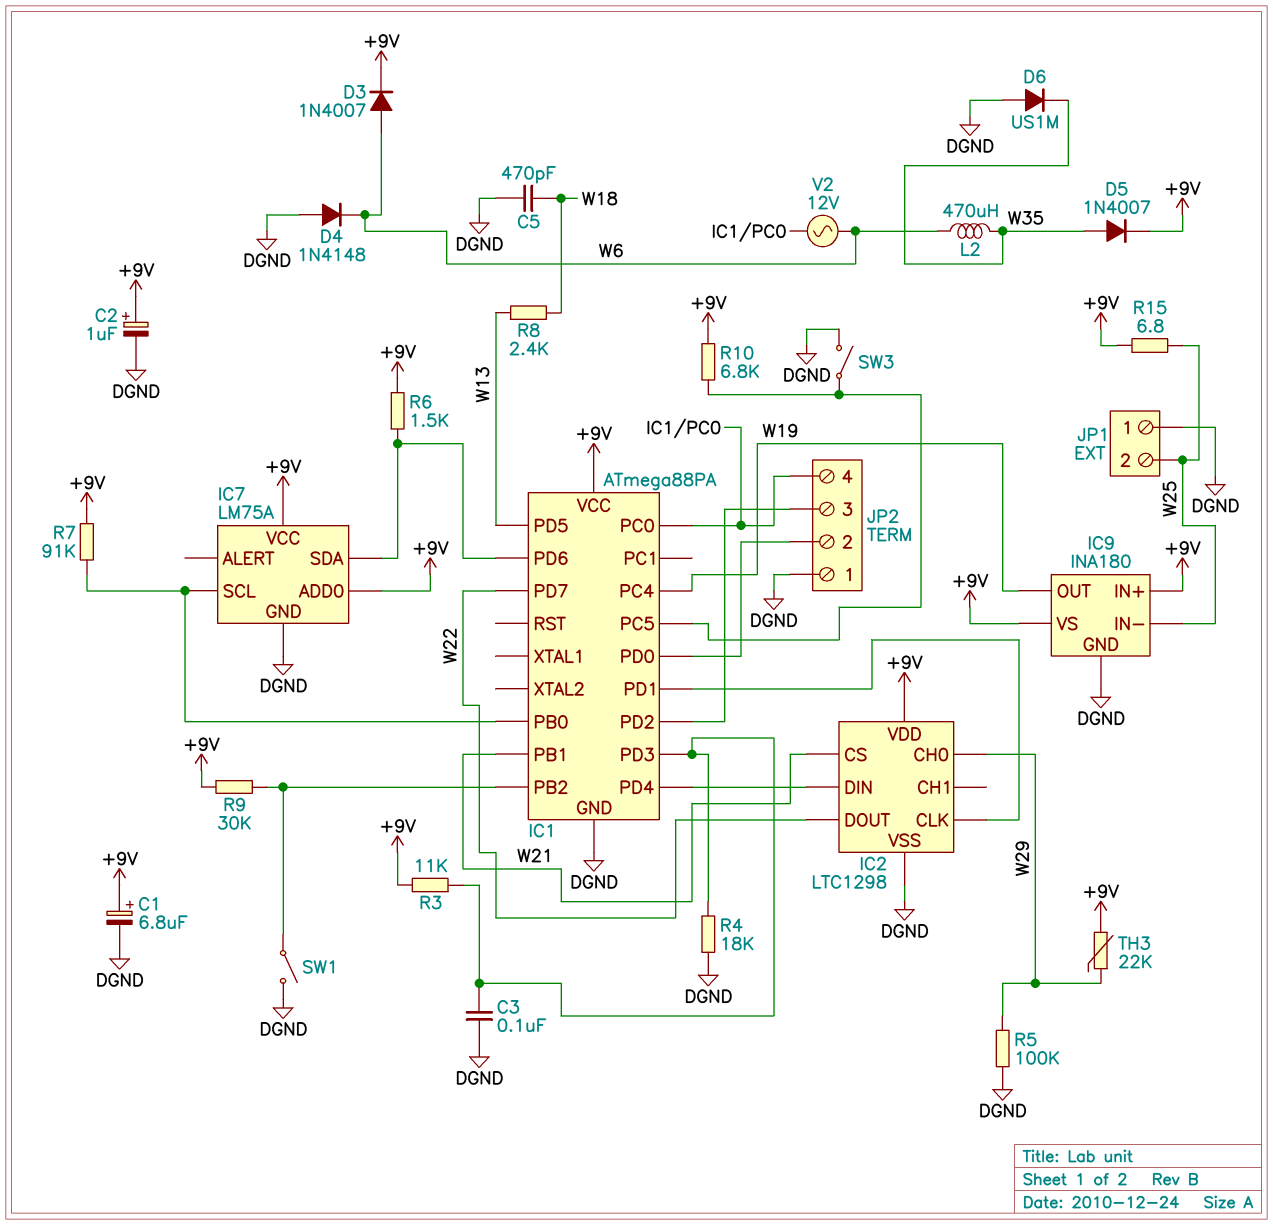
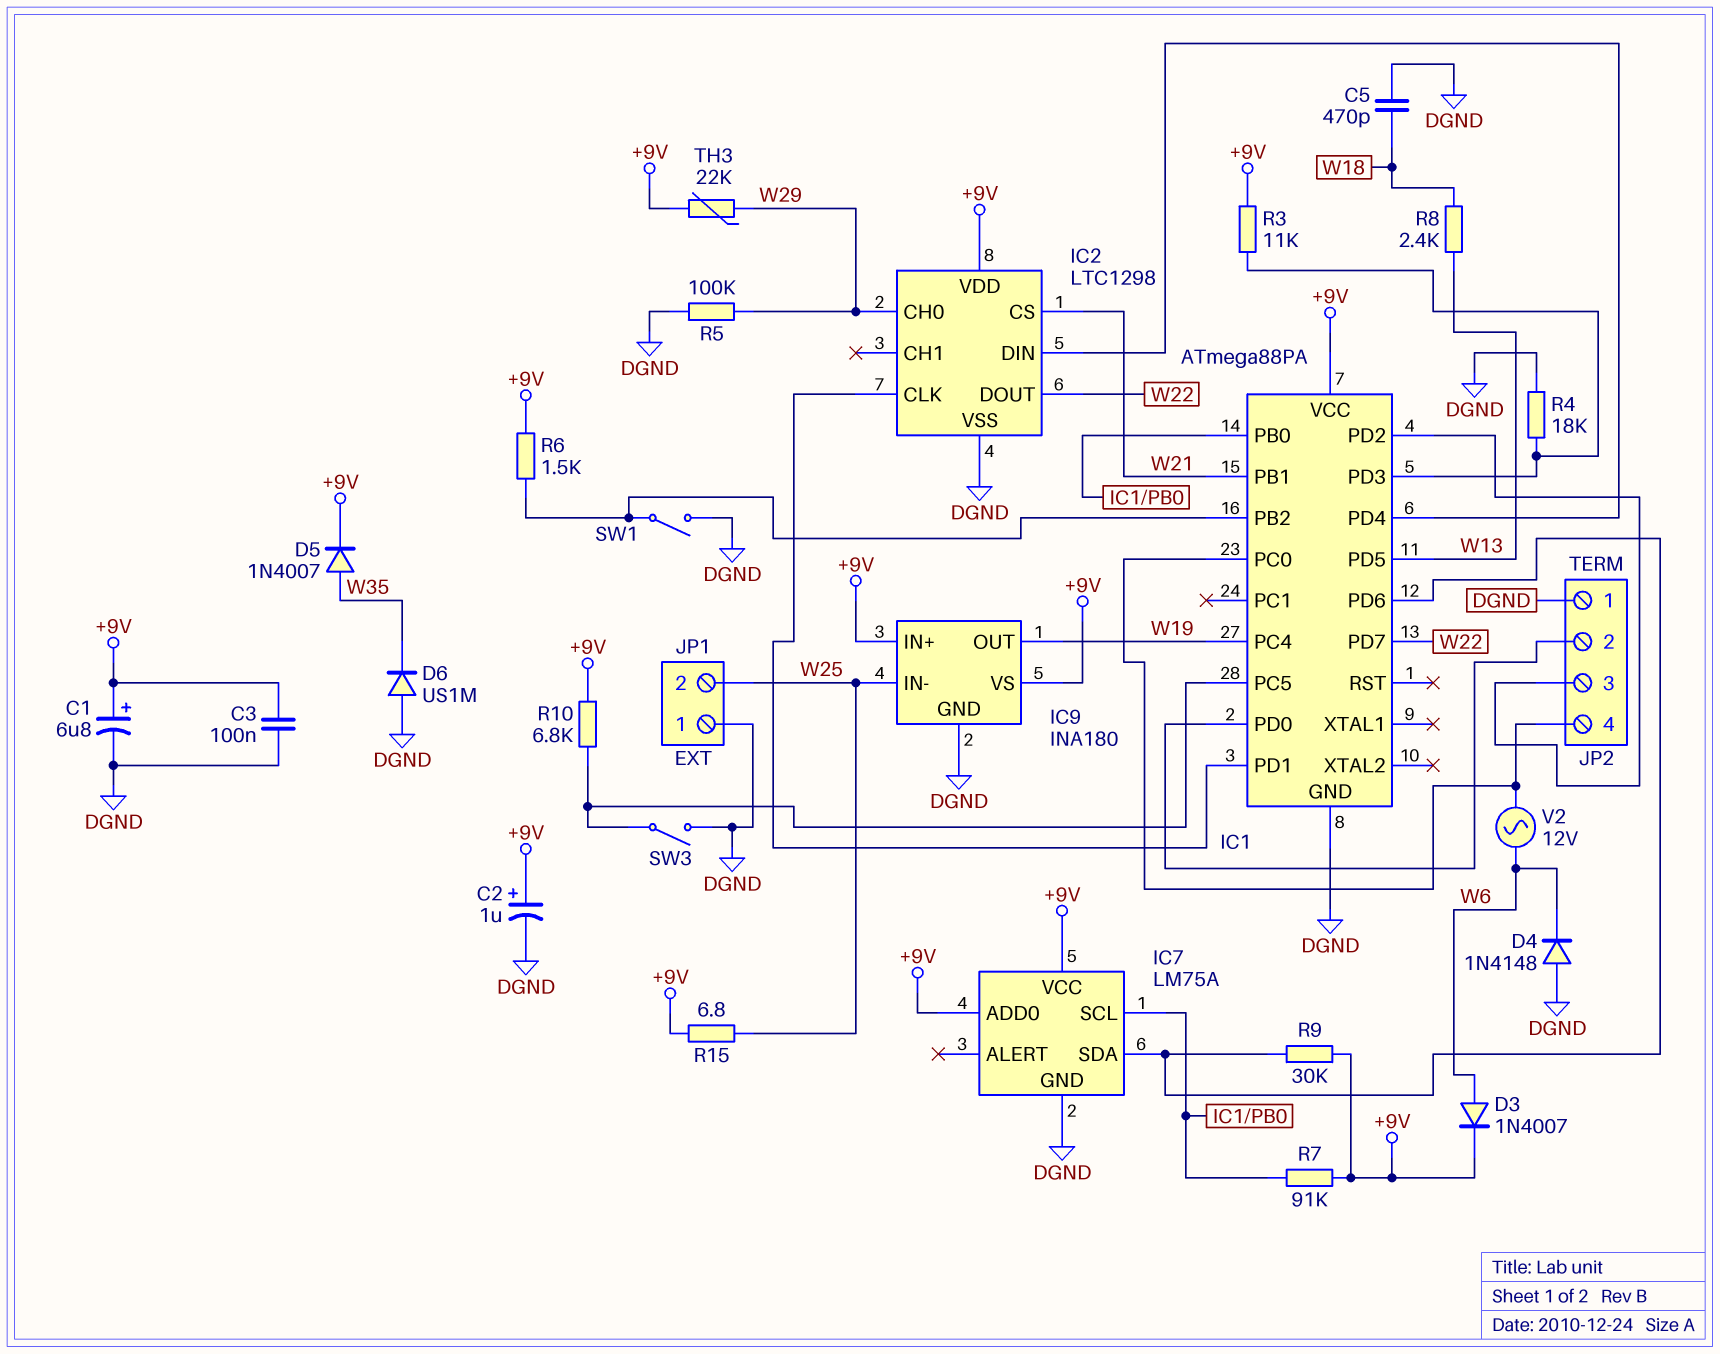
C3: 100nF (DGND, IC1/PD3) -> 100nF (+9V, DGND)
L2: 470uH (W6, W35) -> none
R6: 1.5k (+9V, IC1/PD6) -> 1.5k (+9V, IC1/PB2)
R9: 30k (+9V, IC1/PB2) -> 30k (+9V, IC1/PD6)

